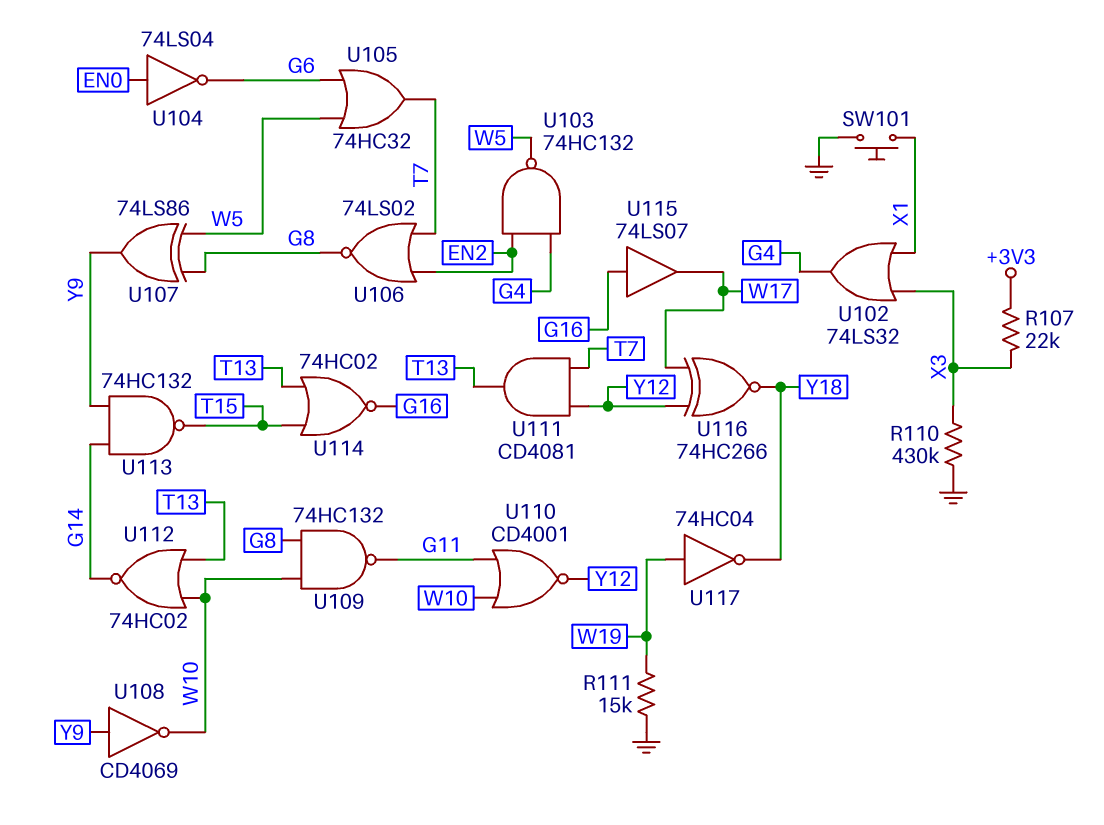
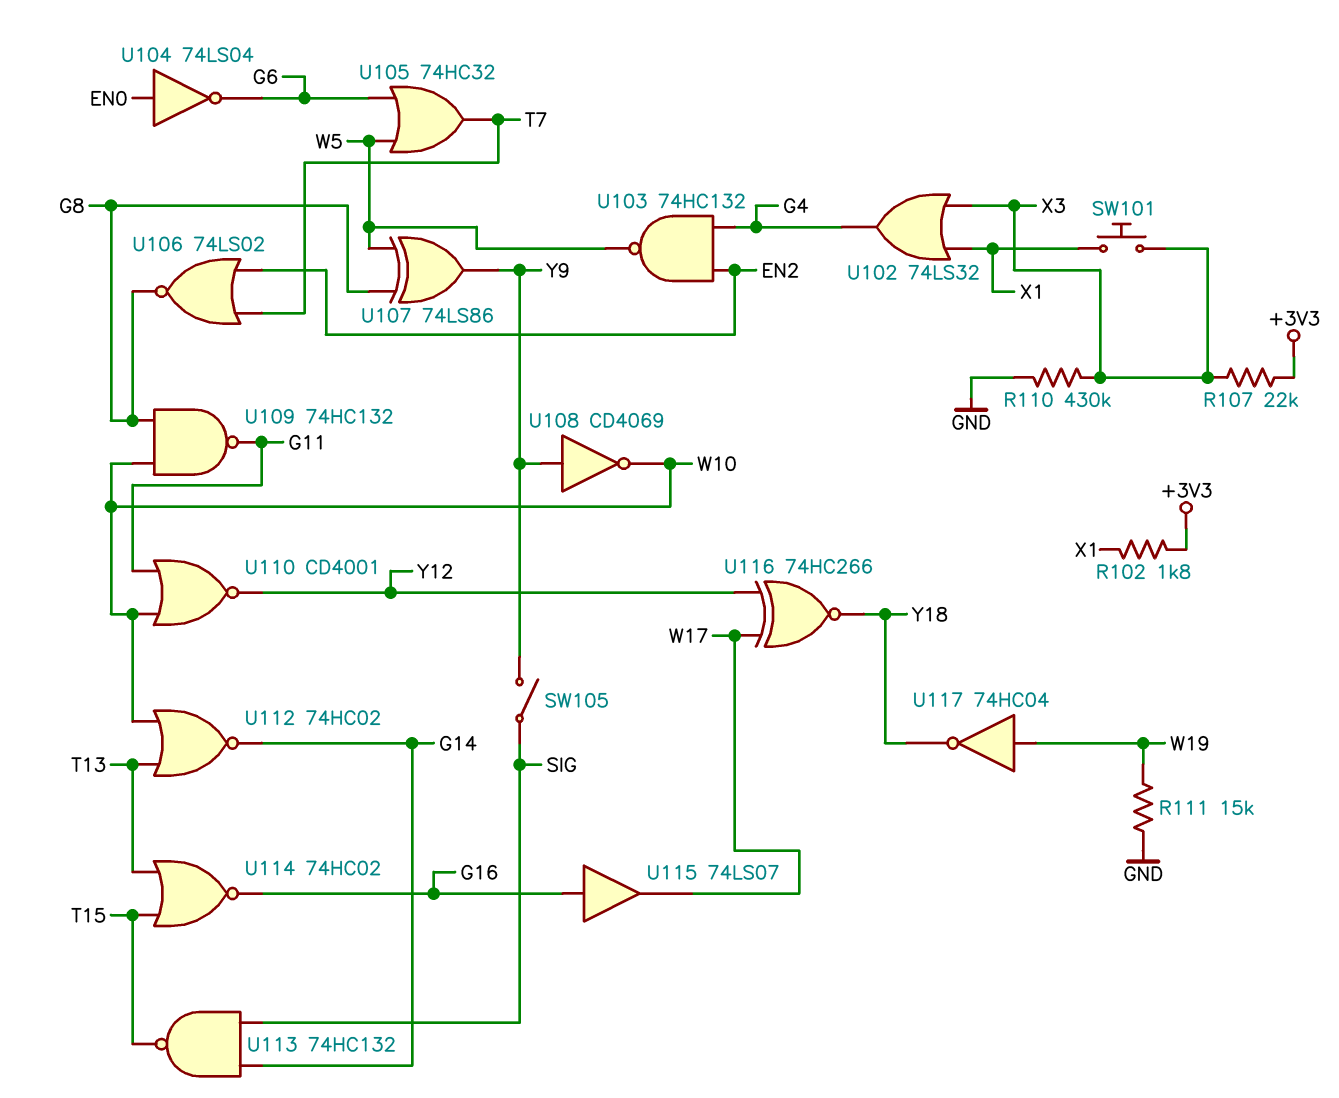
R102: none -> 1.8k (+3V3, X1)
SW101: button (GND, X1) -> button (X1, X3)
SW105: none -> switch (SIG, Y9)
U111: AND CD4081 (in T7, in Y12, out T13) -> none
U113: NAND 74HC132 (in G14, in Y9, out T15) -> NAND 74HC132 (in G14, in SIG, out T15)

